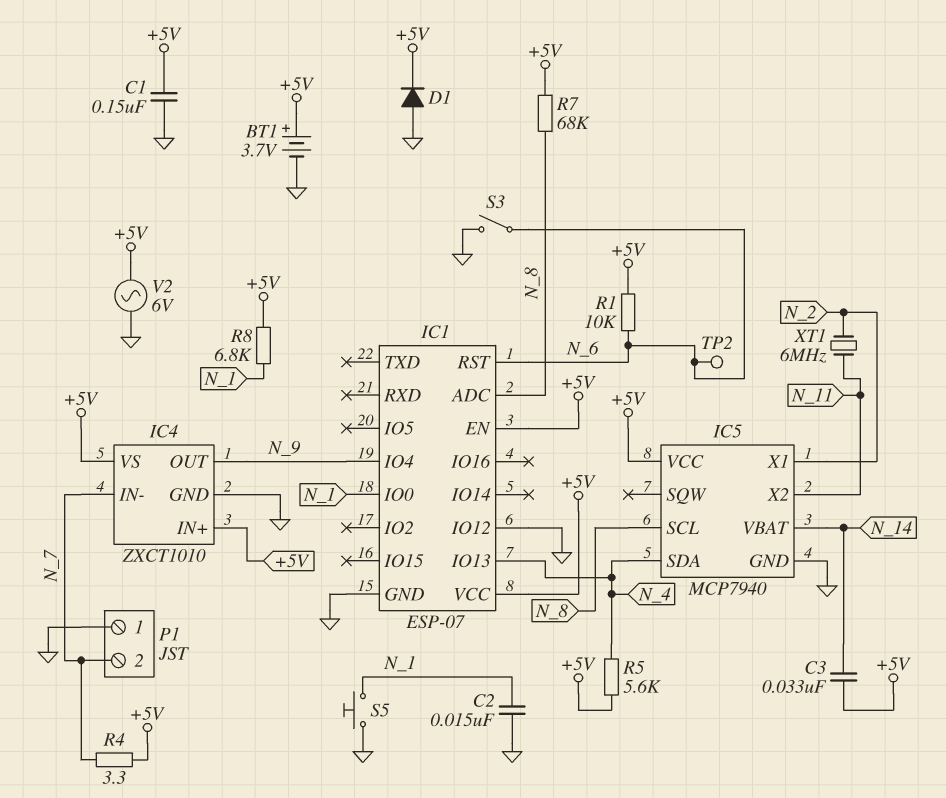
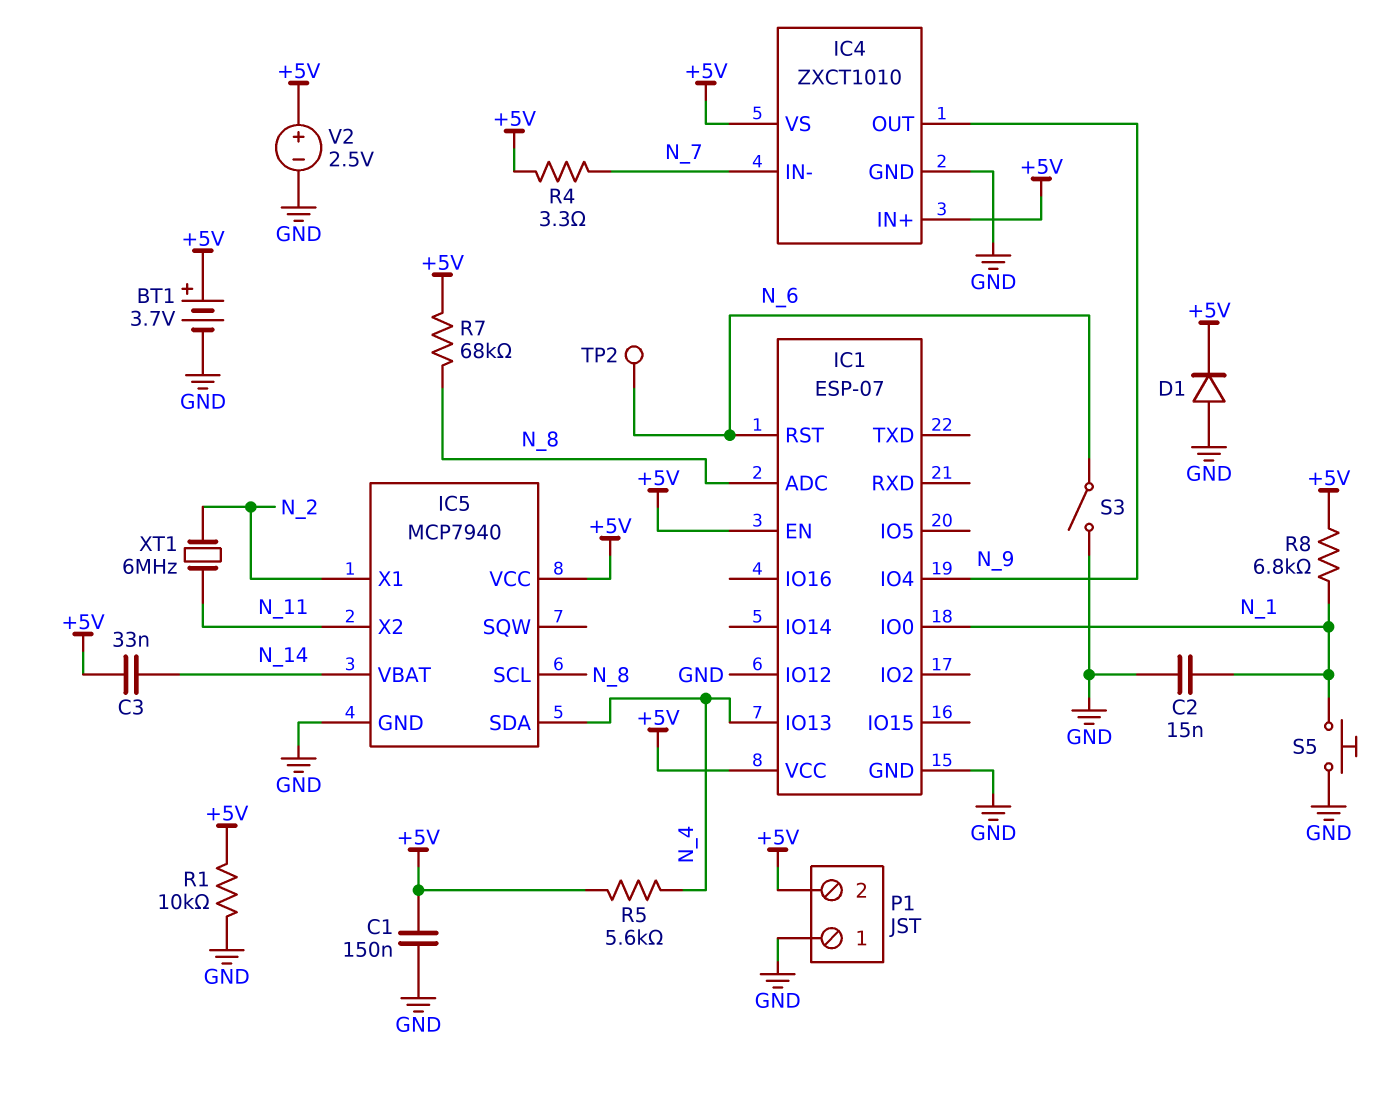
P1 pin 2: N_7 -> +5V
R1: 10k (+5V, N_6) -> 10k (+5V, GND)
V2: AC 6V (+5V, GND) -> 2.5V (plus +5V, minus GND)

